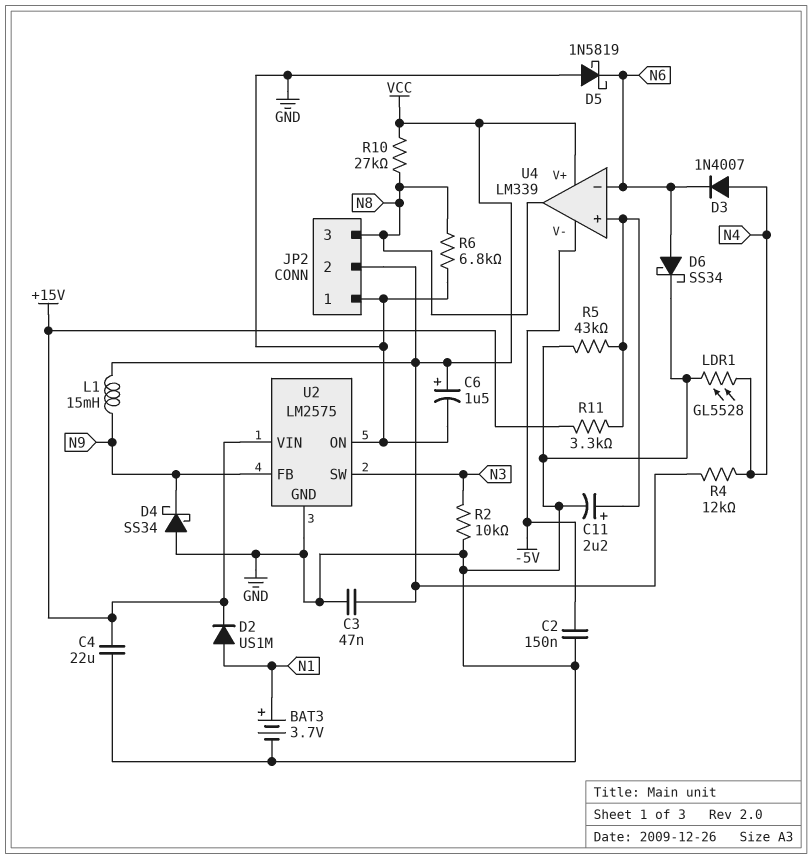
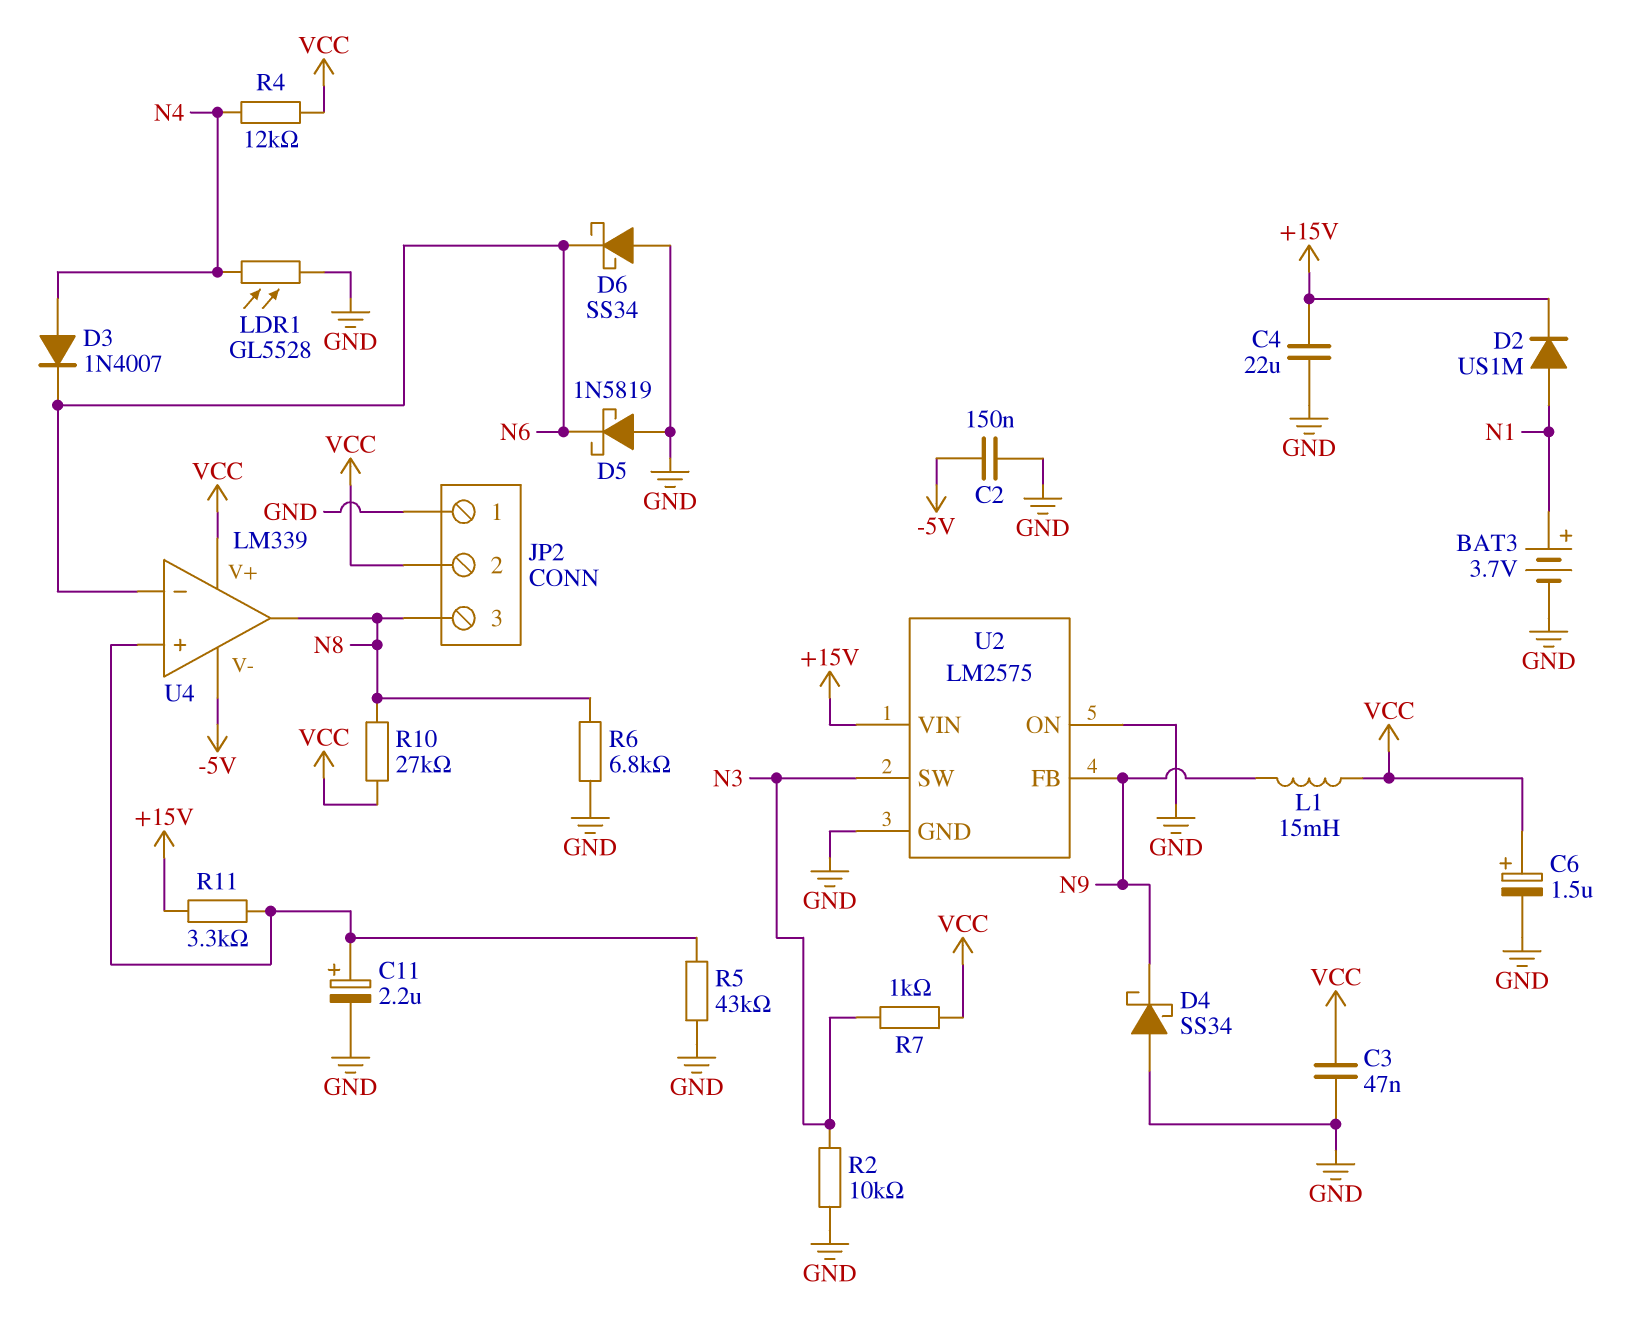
D6: schottky SS34 (A N6, K GND) -> schottky SS34 (A GND, K N6)
R7: none -> 1k (N3, VCC)

